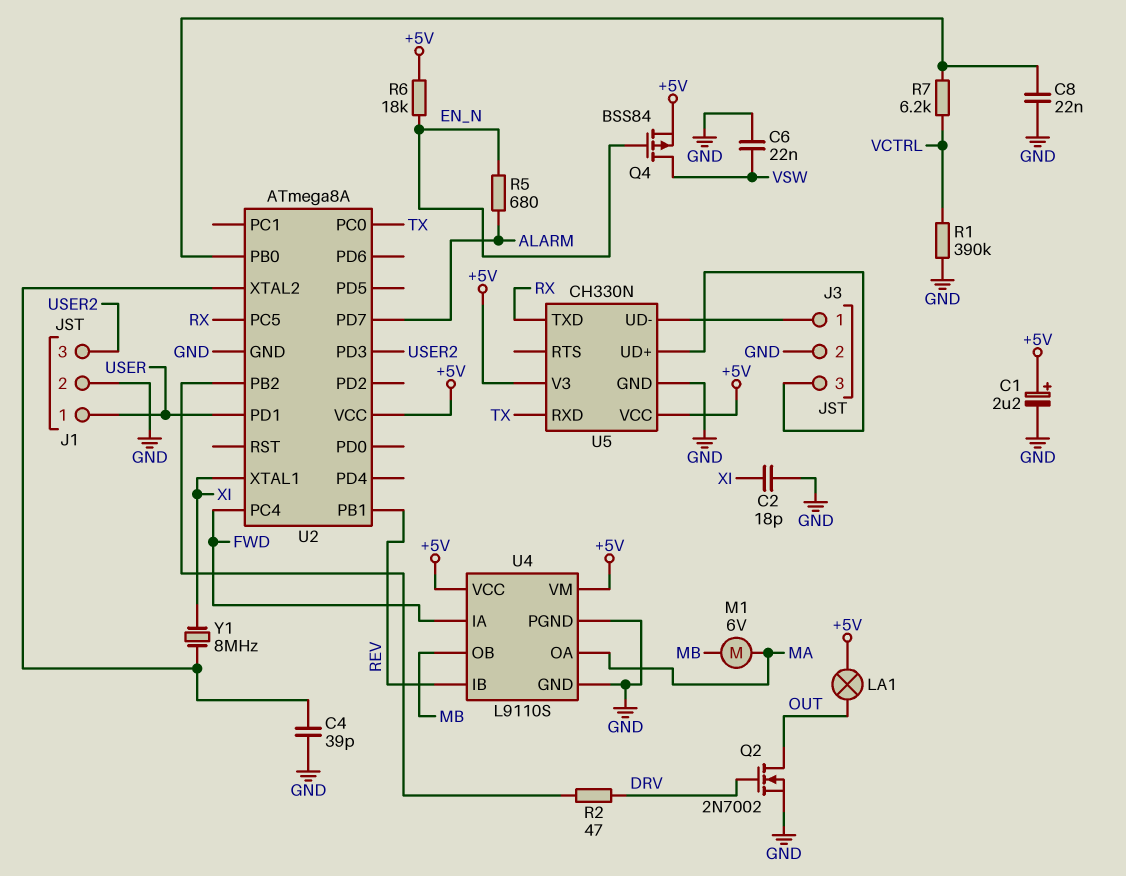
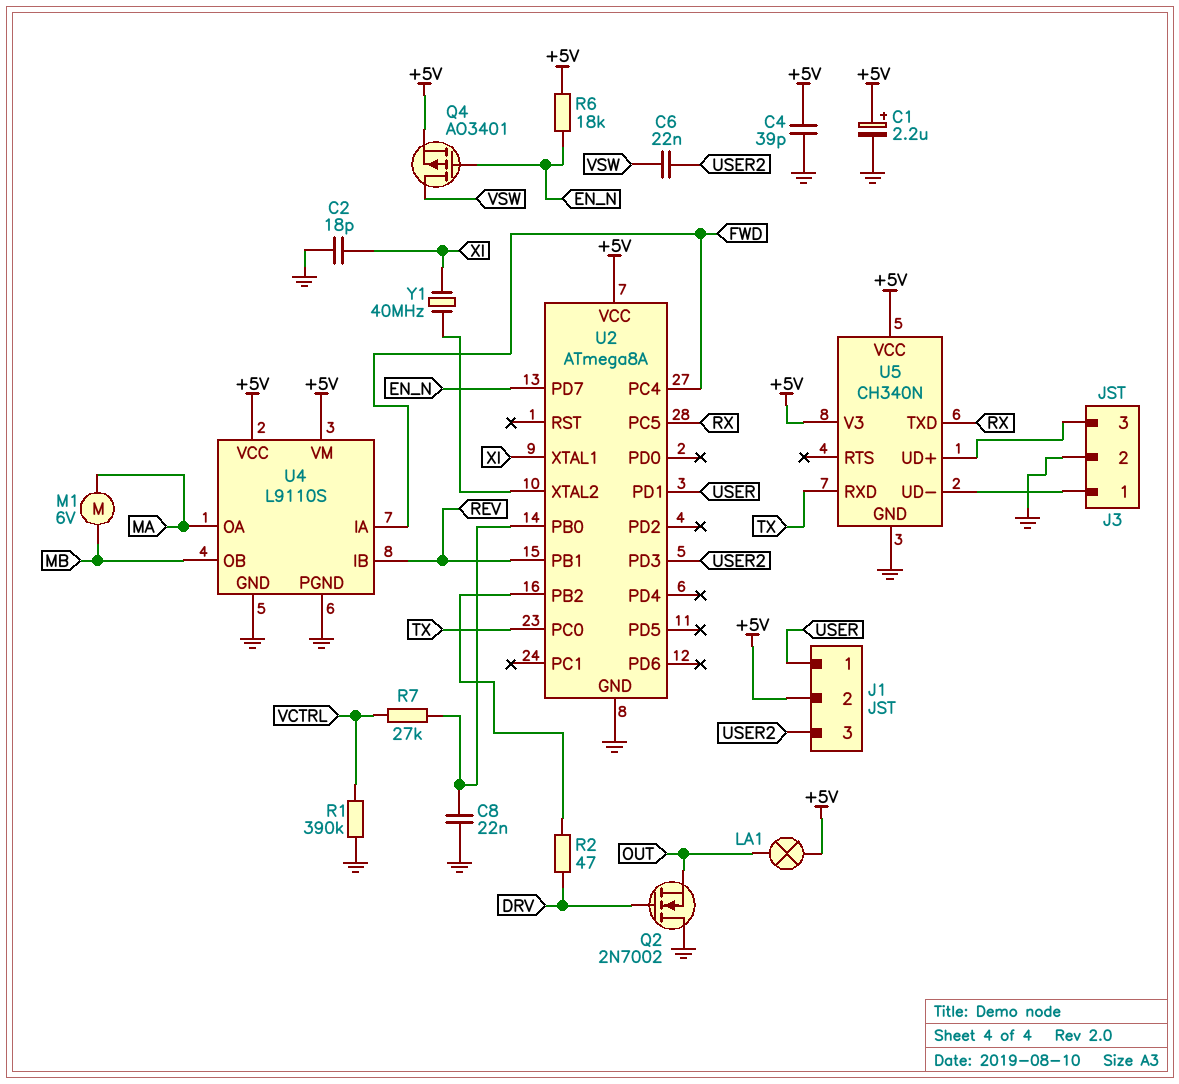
C4: 39pF (GND, U2/XTAL2) -> 39pF (+5V, GND)
C6: 22nF (GND, VSW) -> 22nF (USER2, VSW)
J1 pin 2: GND -> +5V
Q2: NMOS 2N7002 (G DRV, D OUT, S GND) -> NMOS 2N7002 (G DRV, D GND, S OUT)
Q4: PMOS BSS84 (G EN_N, D VSW, S +5V) -> PMOS AO3401 (G EN_N, D VSW, S +5V)
R5: 680 (ALARM, EN_N) -> none
R7: 6.2k (U2/PB0, VCTRL) -> 27k (U2/PB0, VCTRL)
U2 pin PD7: ALARM -> EN_N
U5: CH330N -> CH340N
Y1: 8MHz (U2/XTAL2, XI) -> 40MHz (U2/XTAL2, XI)

